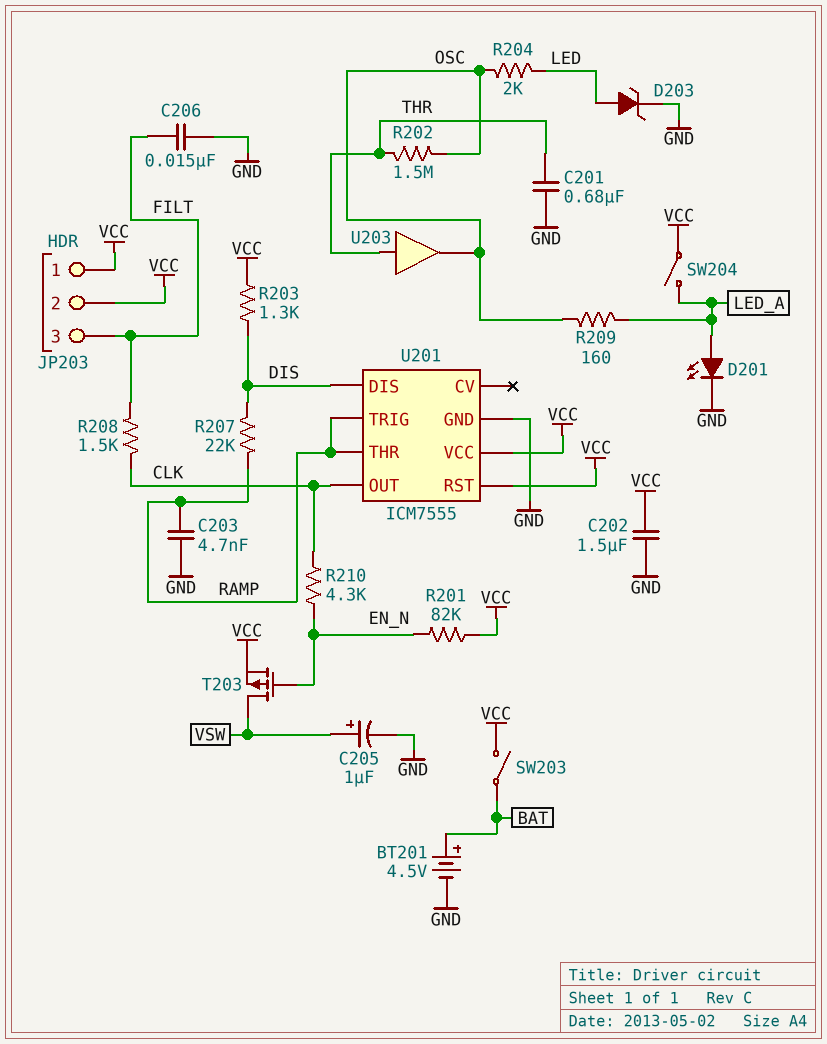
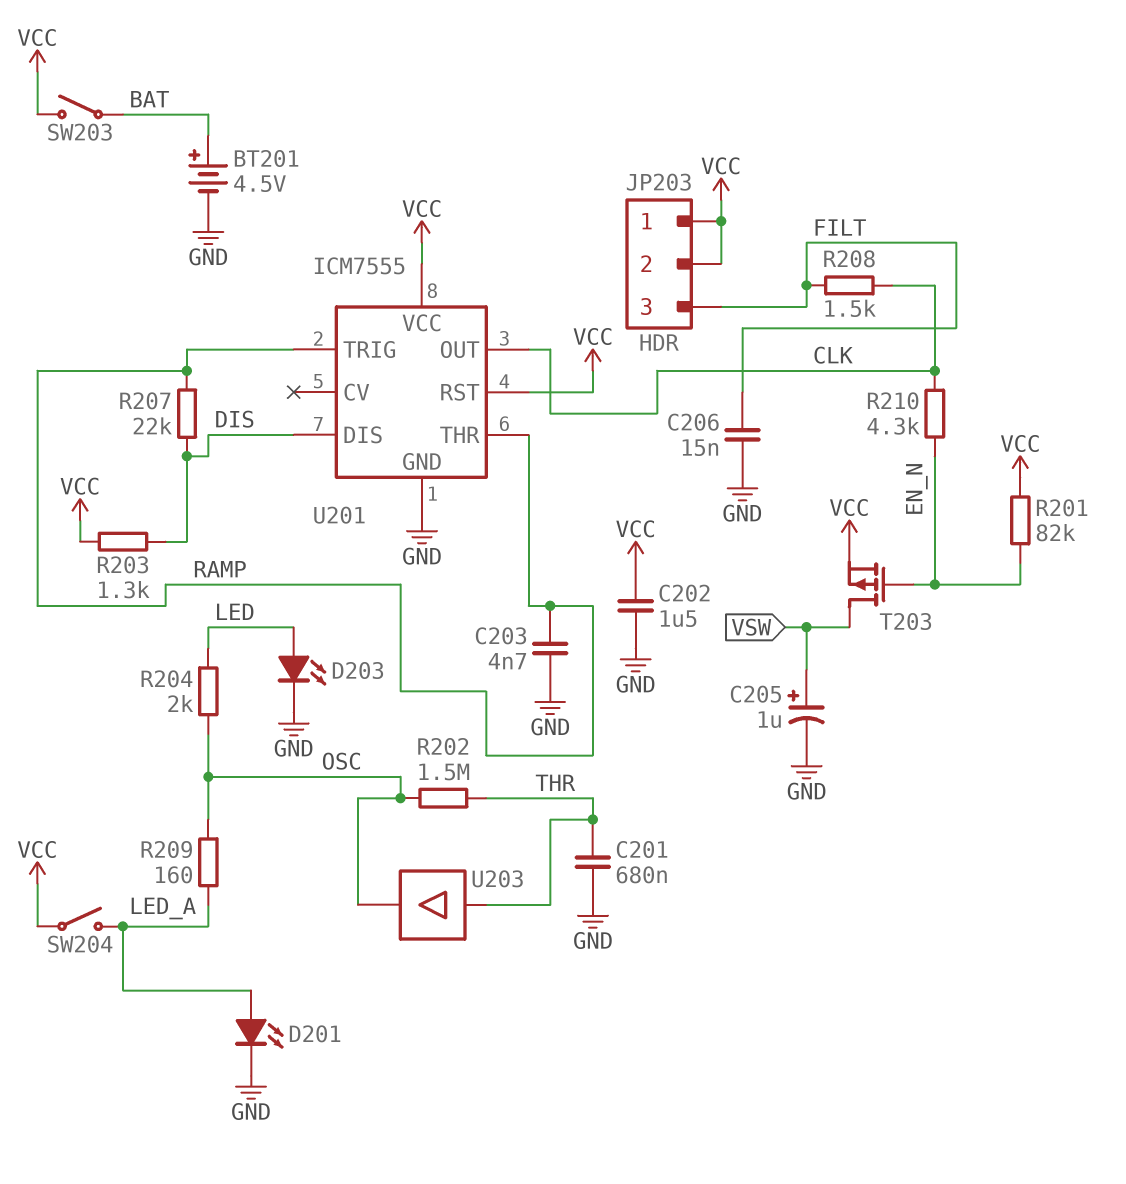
D203: zener (A LED, K GND) -> LED (A LED, K GND)

